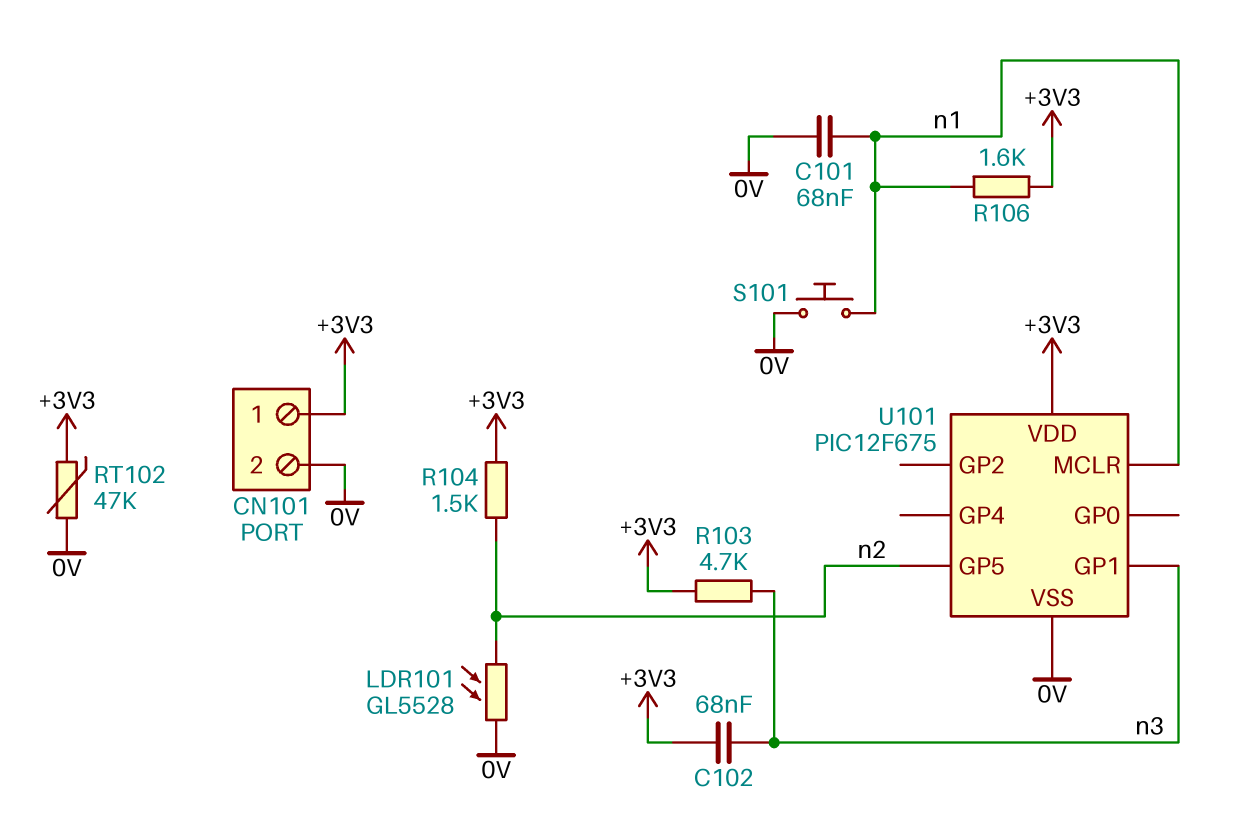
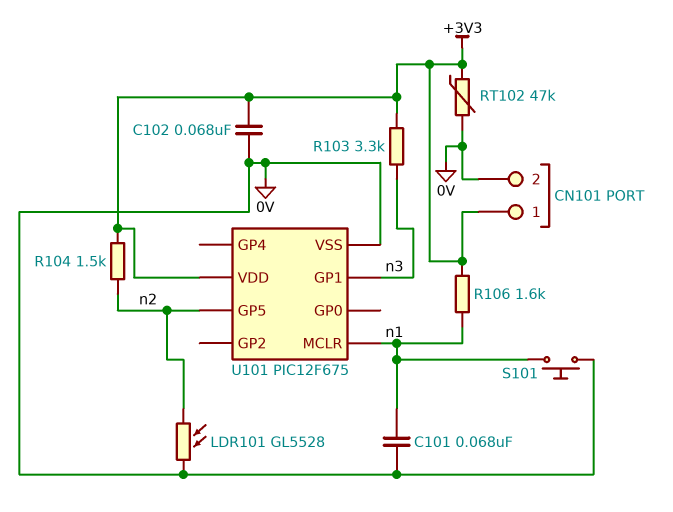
C102: 68nF (+3V3, n3) -> 68nF (+3V3, 0V)
R103: 4.7k (+3V3, n3) -> 3.3k (+3V3, n3)

